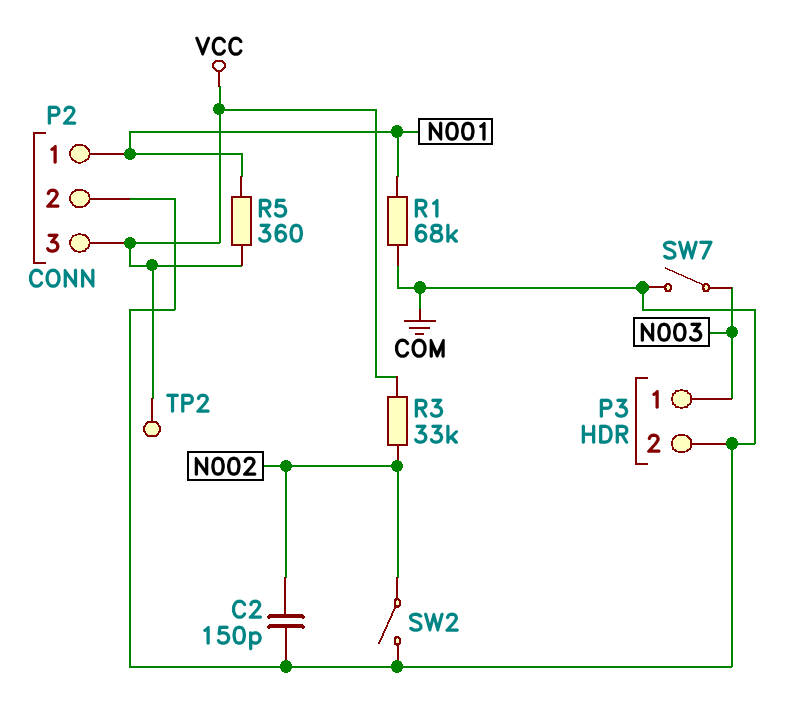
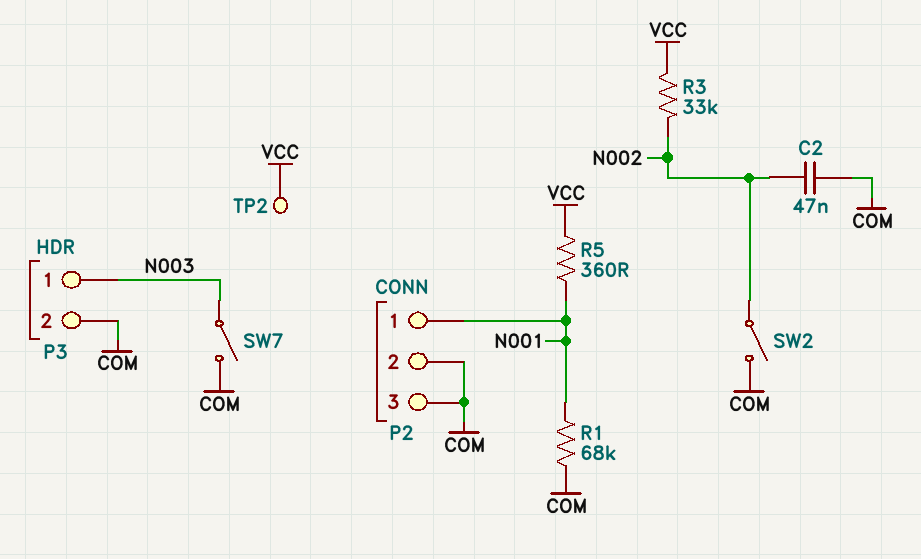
C2: 150pF (COM, N002) -> 47nF (COM, N002)
P2 pin 3: VCC -> COM

